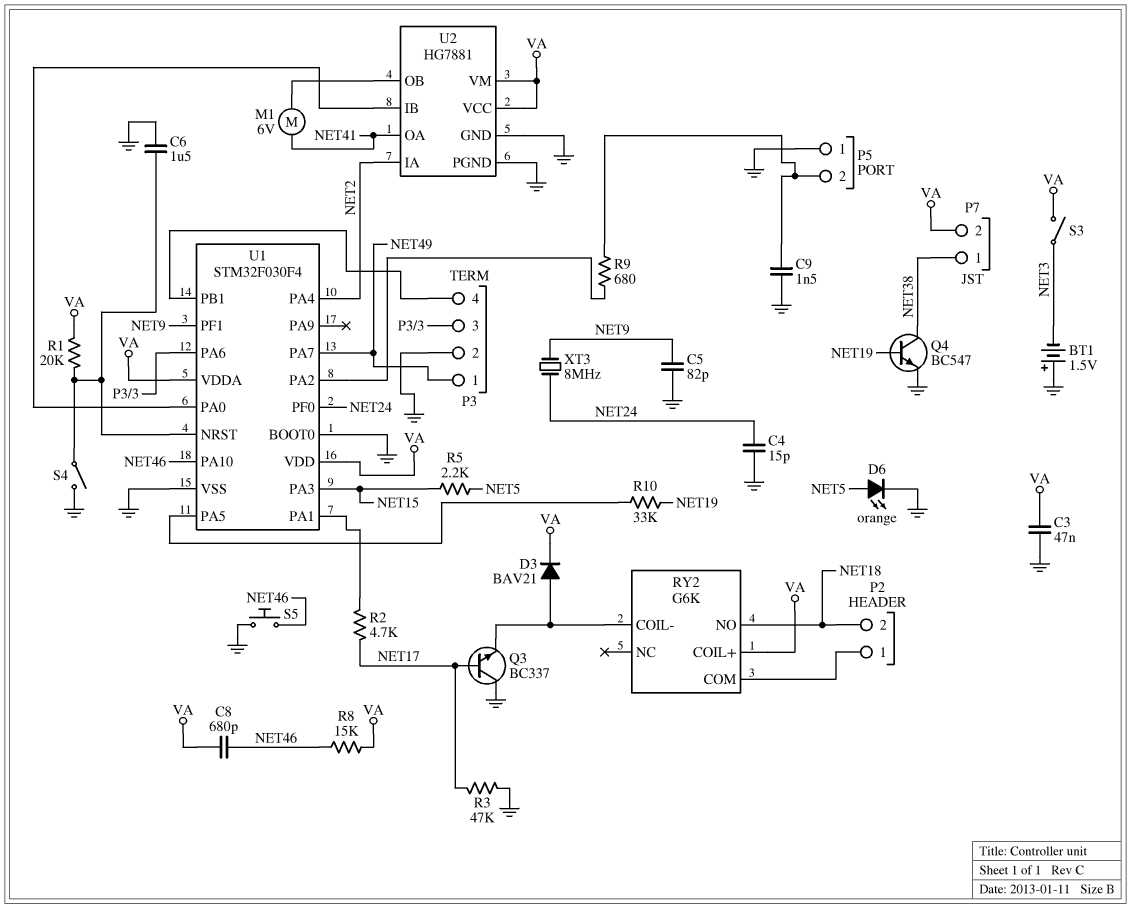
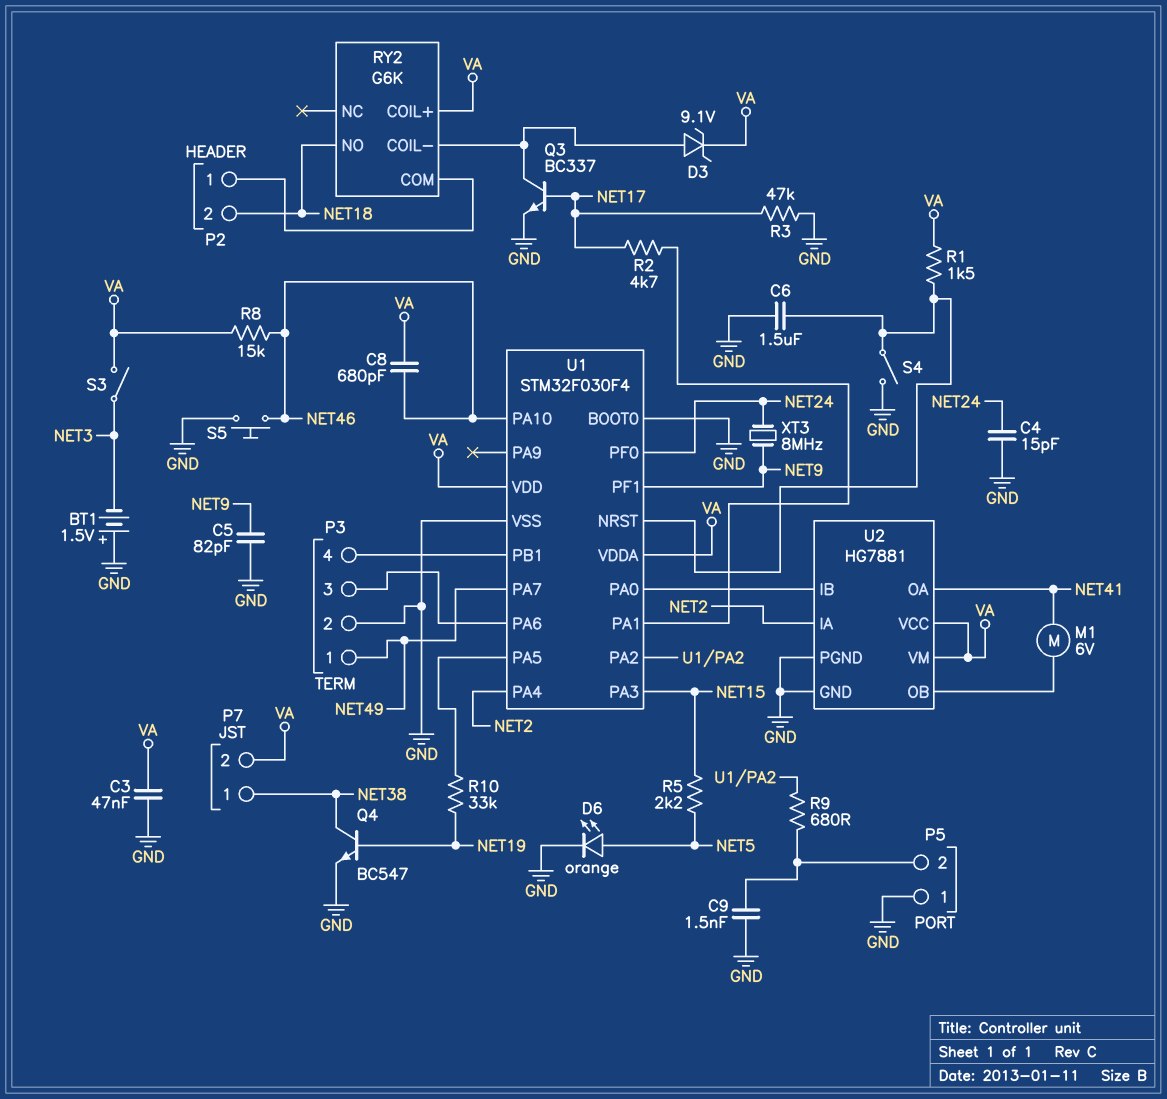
D3: diode BAV21 (A RY2/COIL-, K VA) -> zener 9.1V (A RY2/COIL-, K VA)
Q3: NPN BC337 (B NET17, C GND, E RY2/COIL-) -> NPN BC337 (B NET17, C RY2/COIL-, E GND)
R1: 20k (U1/NRST, VA) -> 1.5k (U1/NRST, VA)

